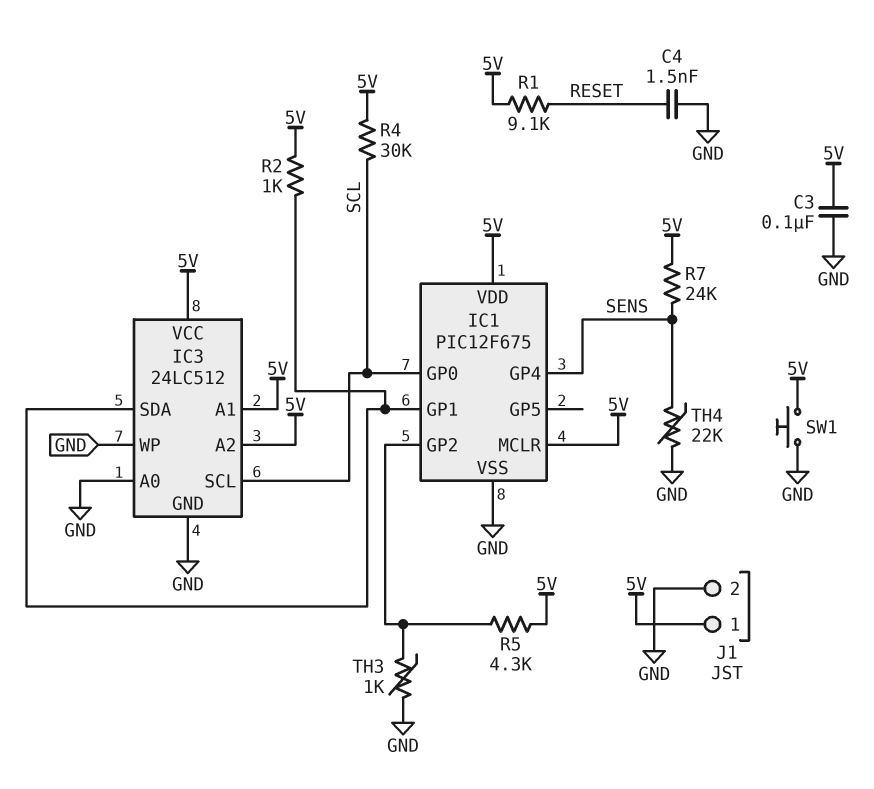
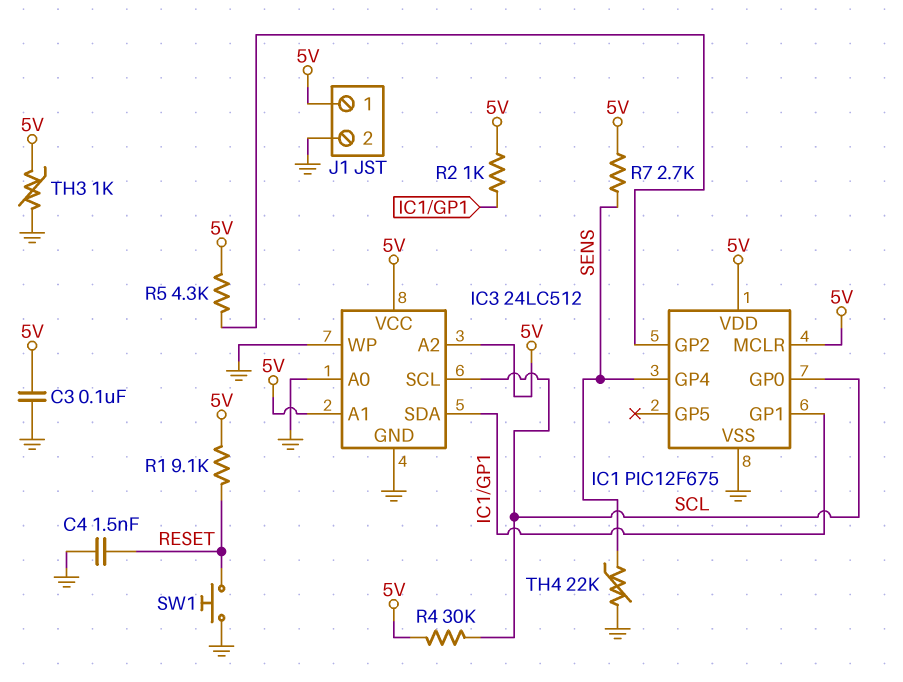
R7: 24k (5V, SENS) -> 2.7k (5V, SENS)
SW1: button (5V, GND) -> button (GND, RESET)
TH3: 1k (GND, IC1/GP2) -> 1k (5V, GND)

